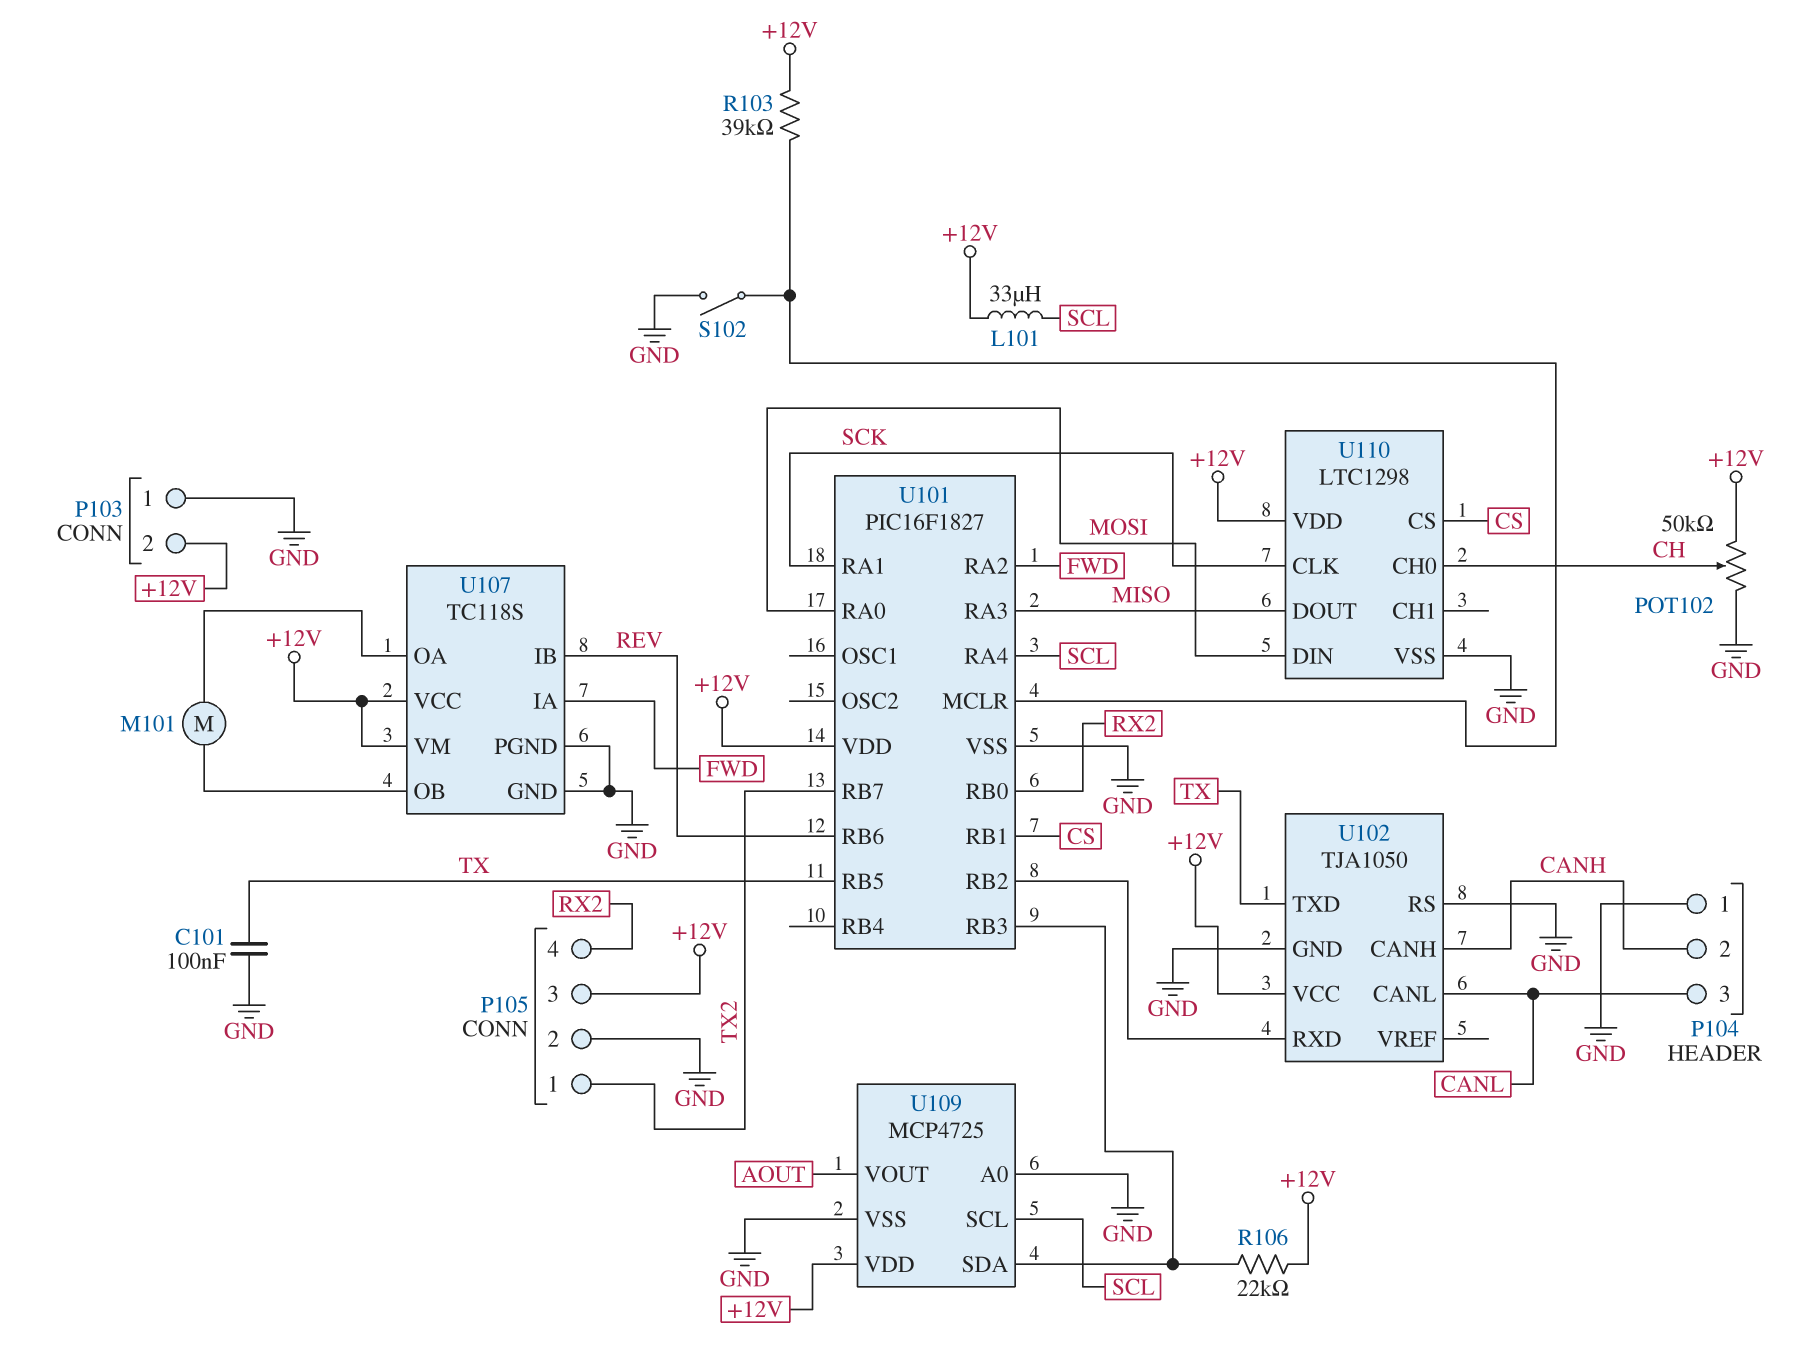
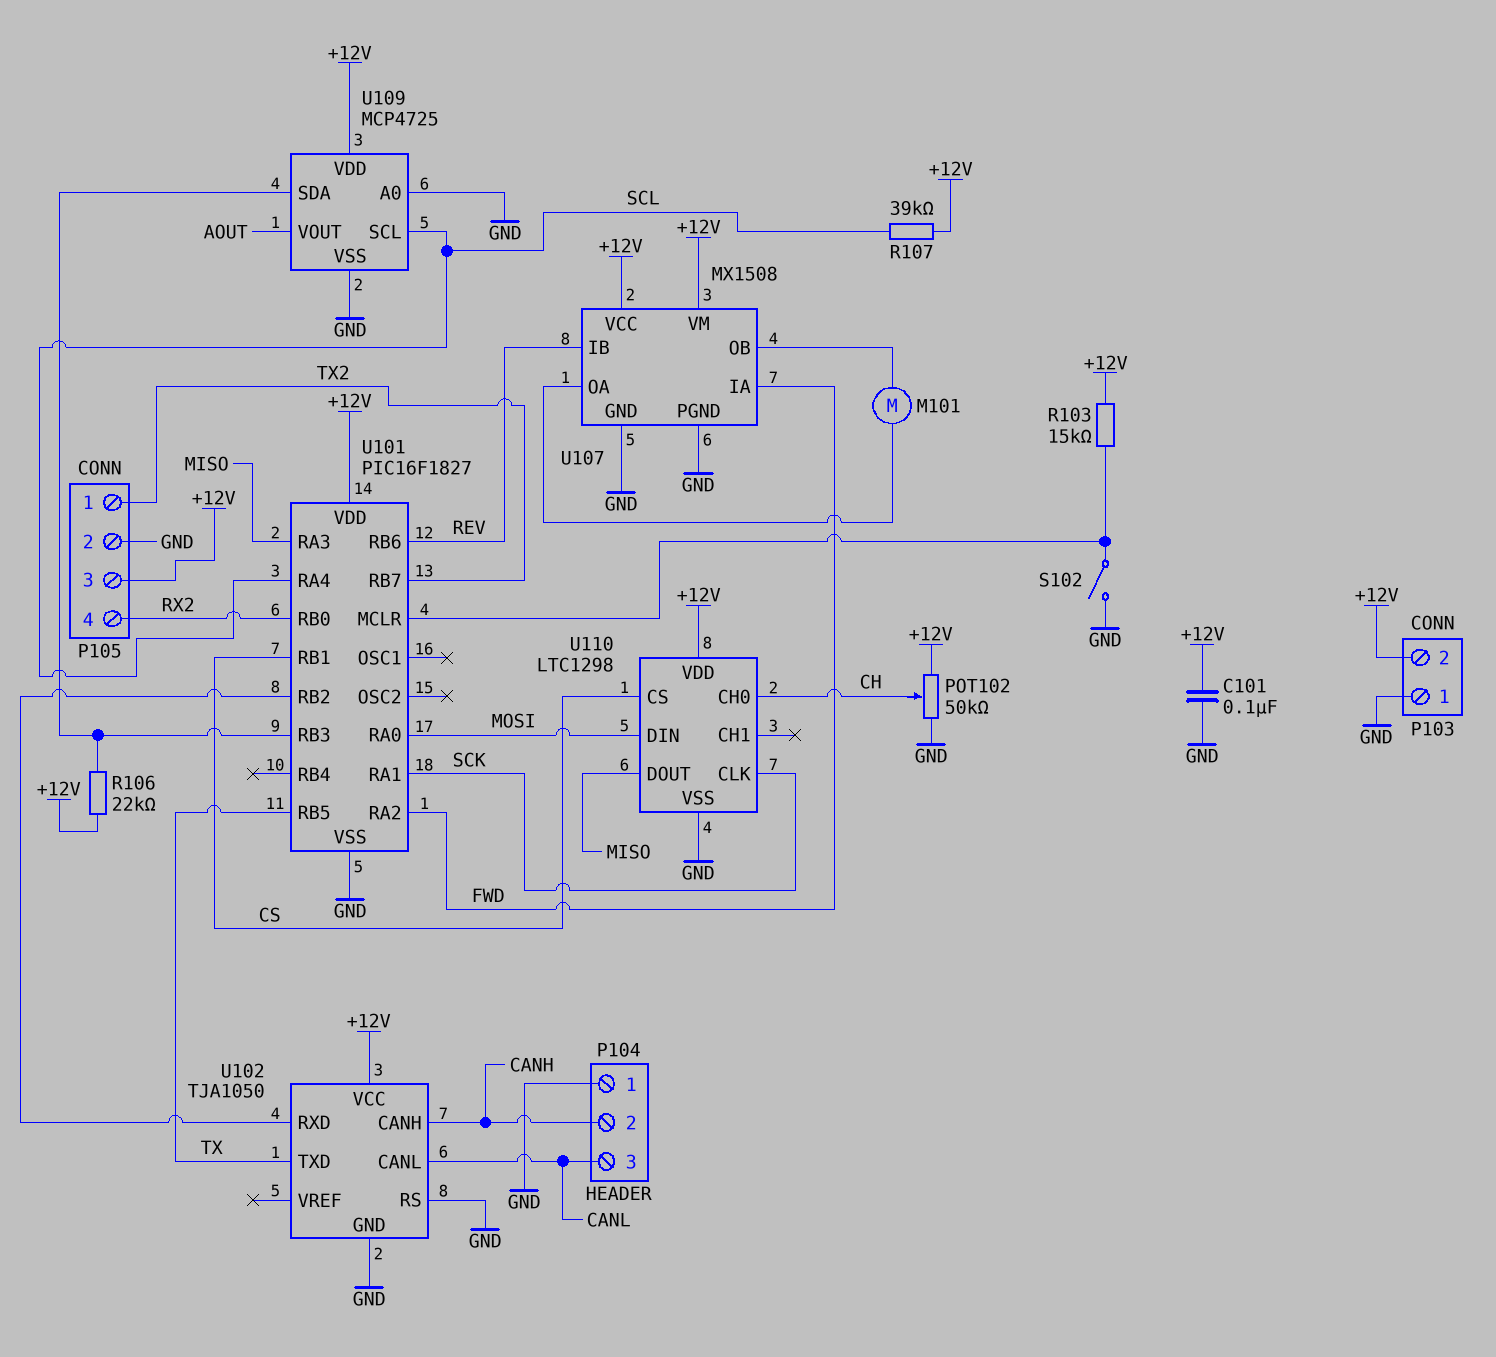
C101: 100nF (GND, TX) -> 100nF (+12V, GND)
L101: 33uH (+12V, SCL) -> none
R103: 39k (+12V, U101/MCLR) -> 15k (+12V, U101/MCLR)
R107: none -> 39k (+12V, SCL)
U107: TC118S -> MX1508

